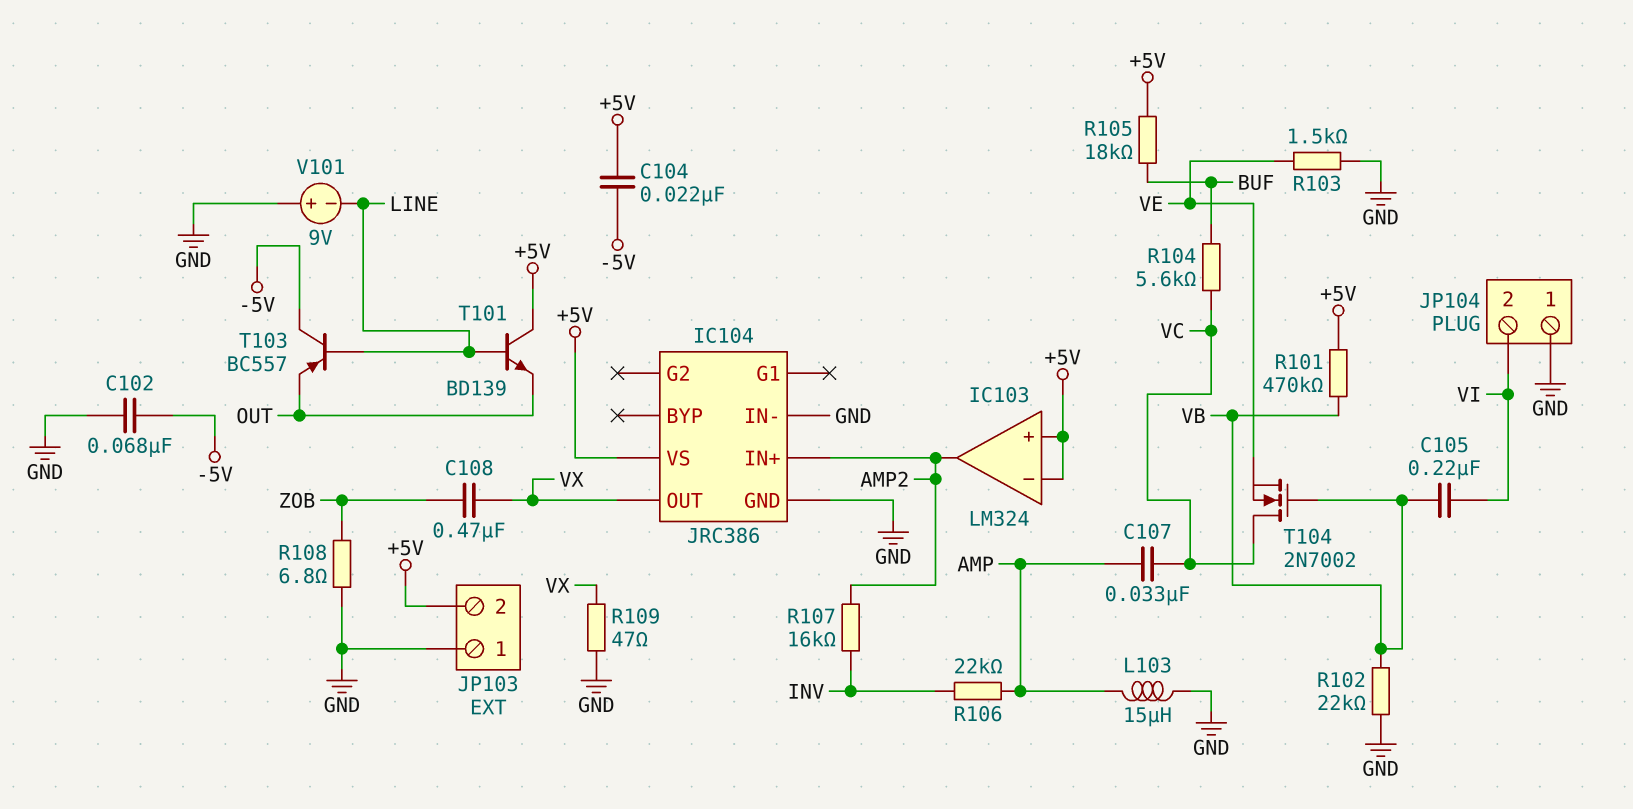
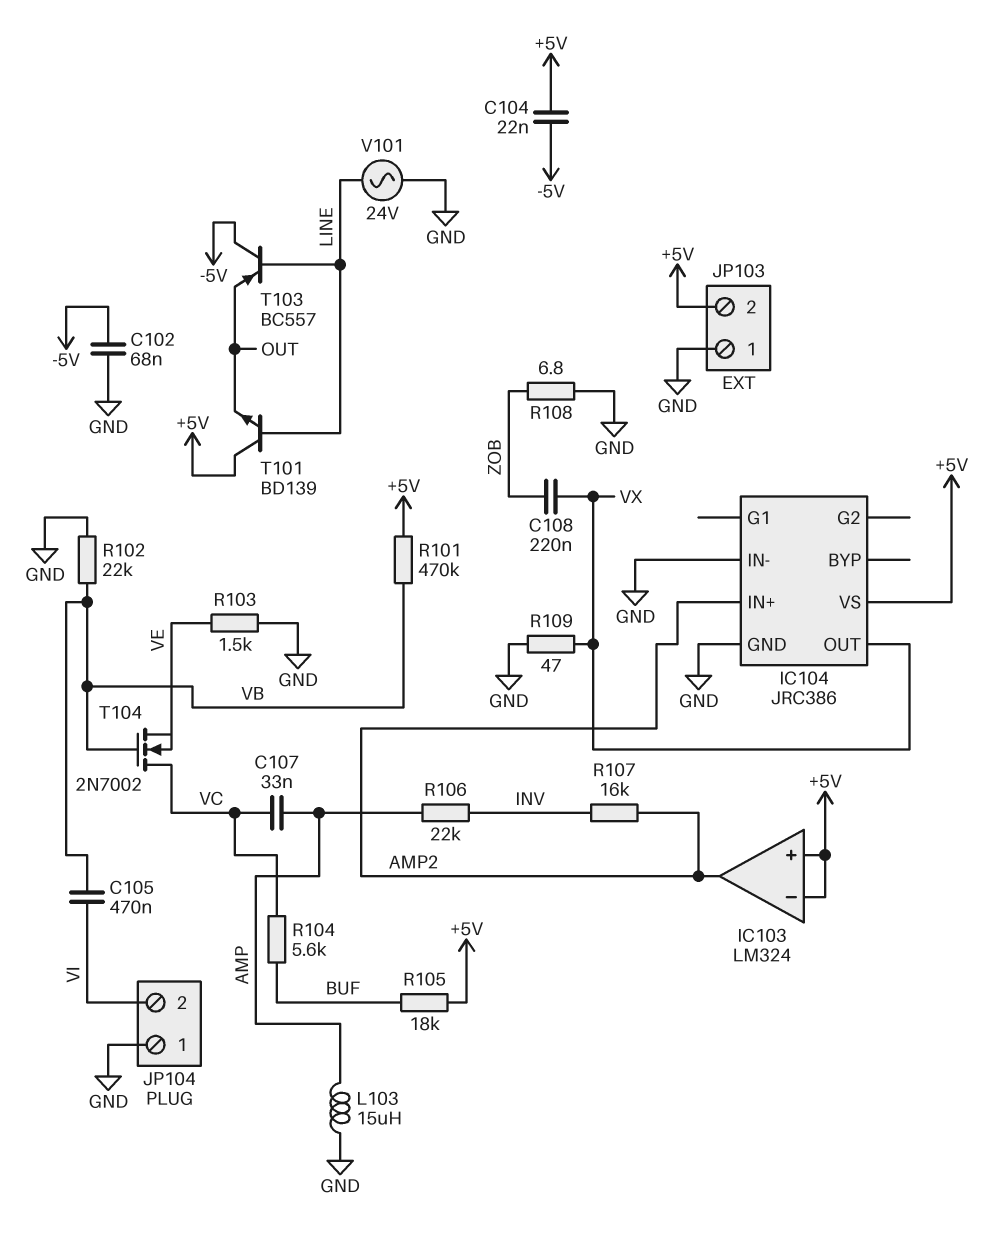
C105: 220nF (VB, VI) -> 470nF (VB, VI)
C108: 470nF (VX, ZOB) -> 220nF (VX, ZOB)
V101: 9V (plus GND, minus LINE) -> AC 24V (GND, LINE)

